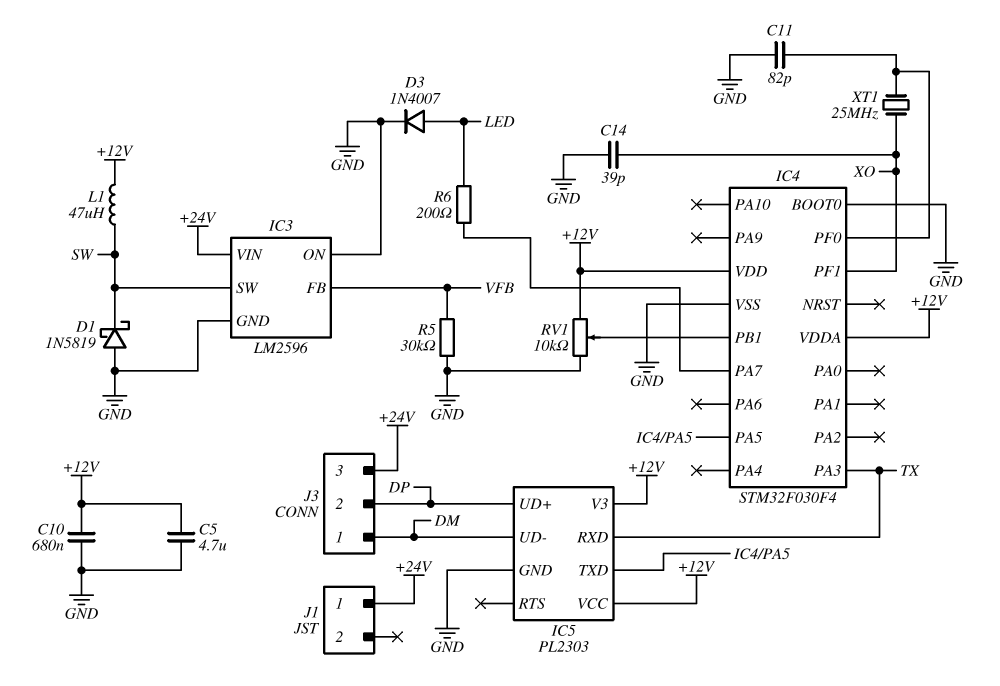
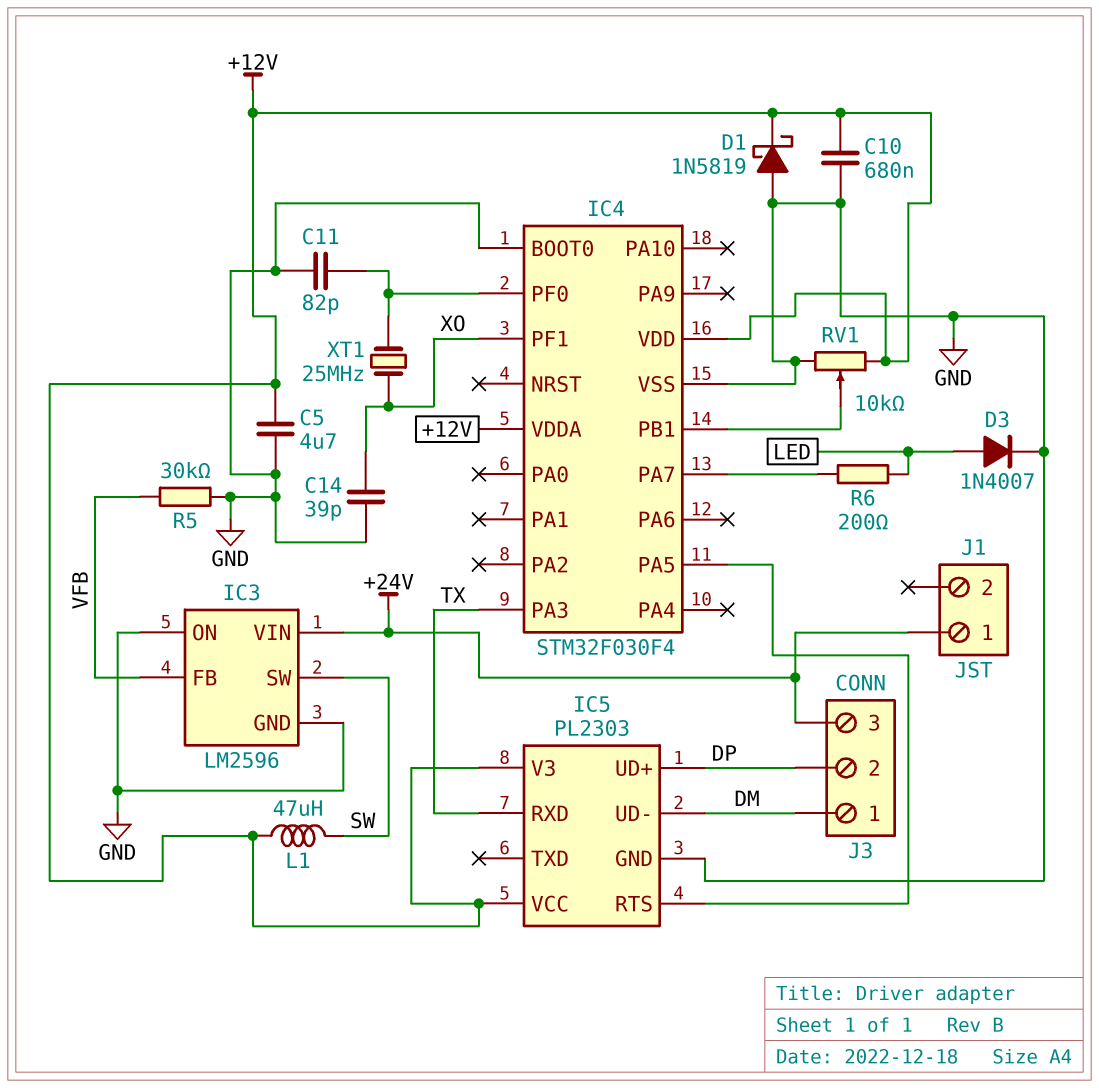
D1: schottky 1N5819 (A GND, K SW) -> schottky 1N5819 (A GND, K +12V)
IC5 pin RTS: none -> IC4/PA5
IC5 pin TXD: IC4/PA5 -> none

